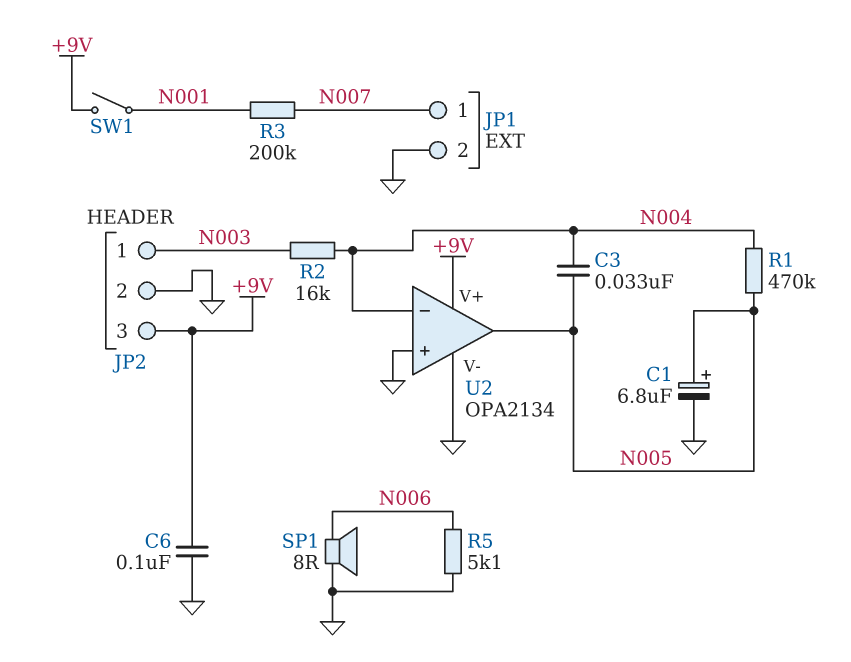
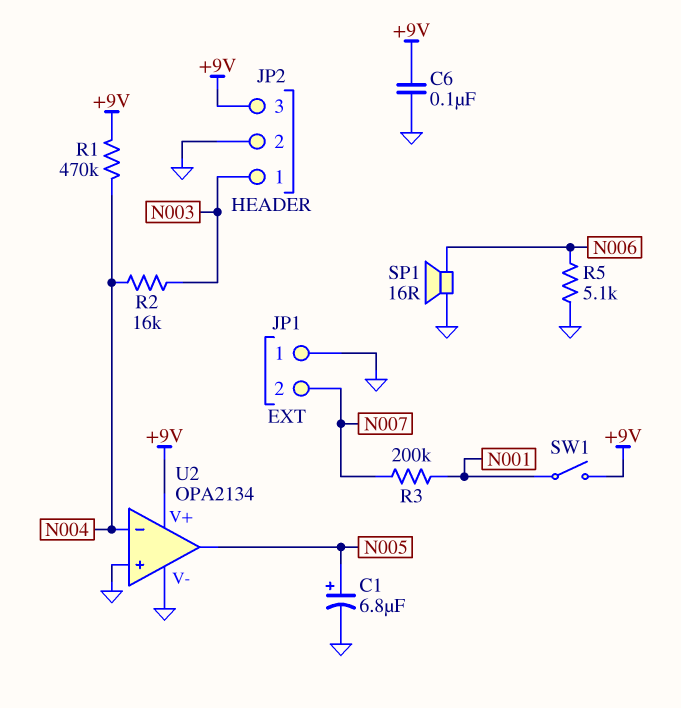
C3: 33nF (N004, N005) -> none
JP1 pin 1: N007 -> GND
JP1 pin 2: GND -> N007
R1: 470k (N004, N005) -> 470k (+9V, N004)
SP1: speaker 8R (GND, N006) -> speaker 16R (GND, N006)

